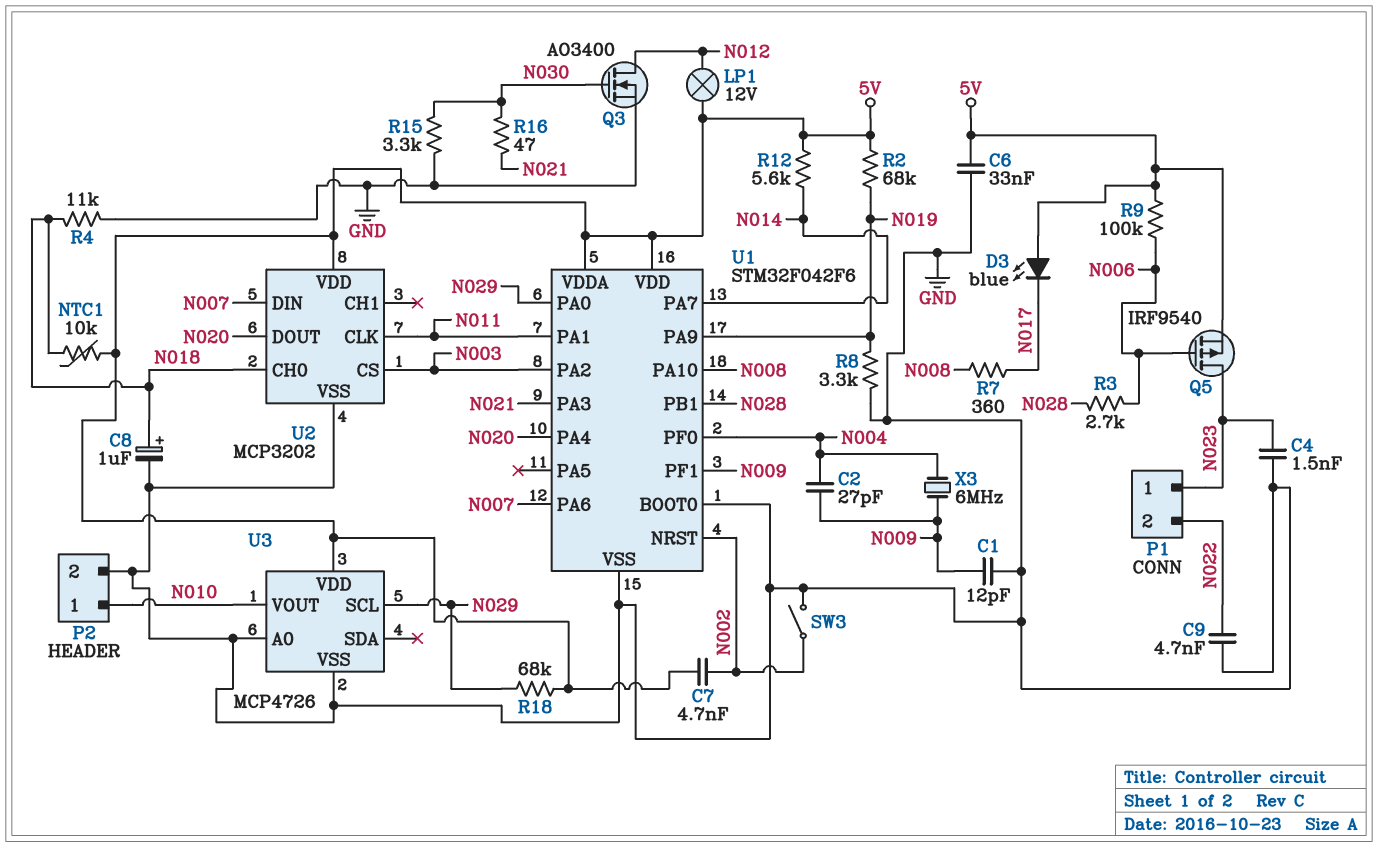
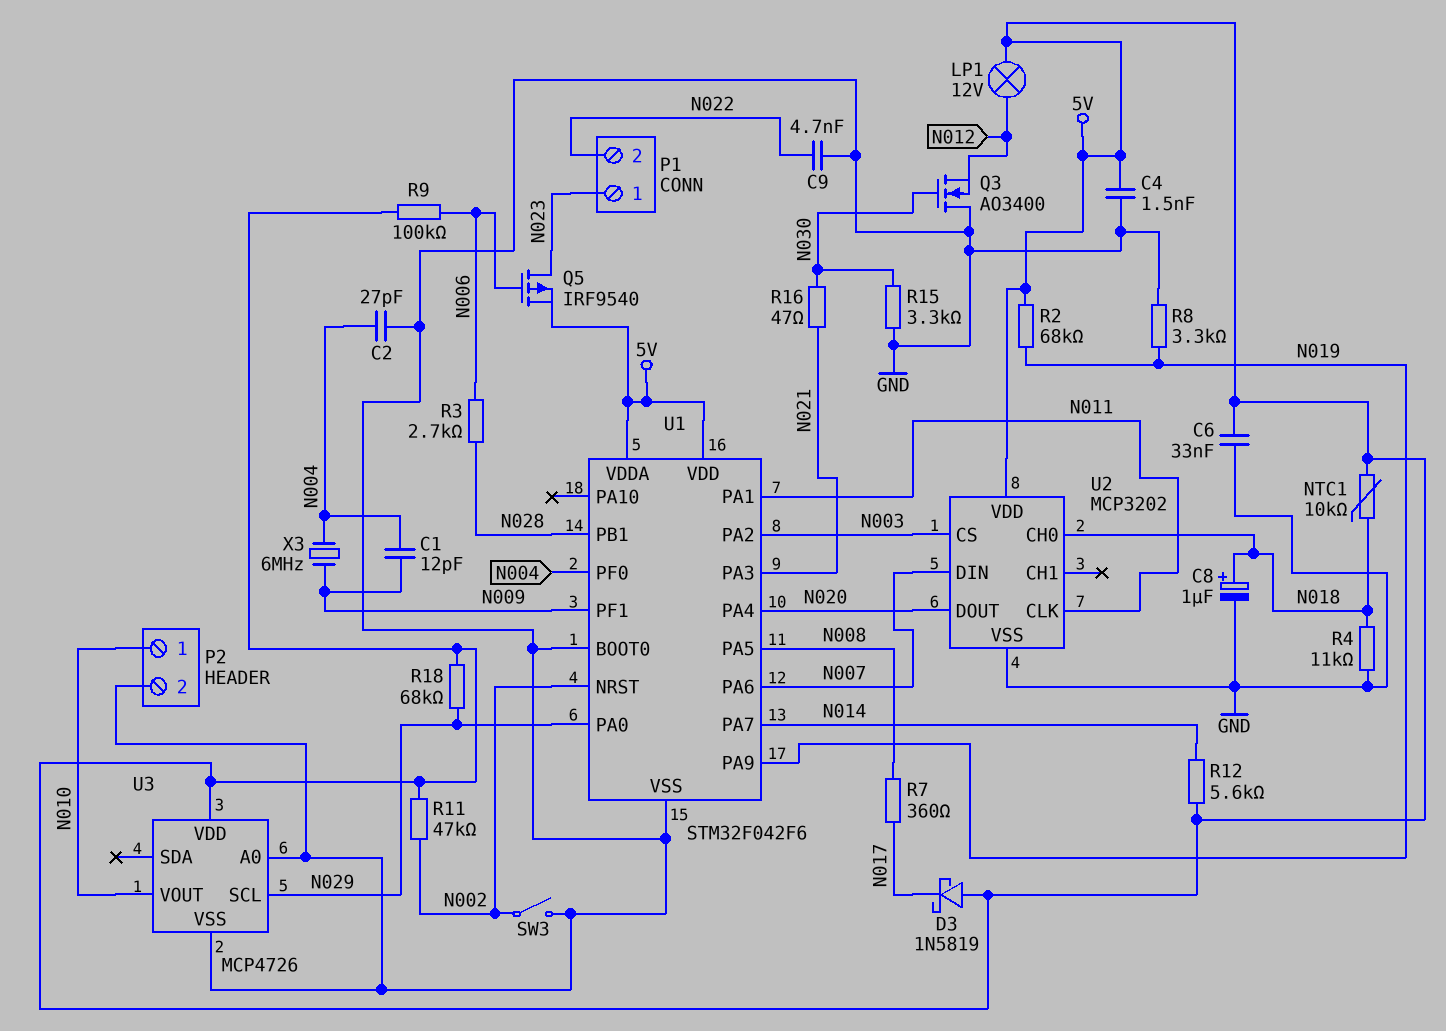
C1: 12pF (GND, N009) -> 12pF (N004, N009)
C2: 27pF (N004, N009) -> 27pF (GND, N004)
C4: 1.5nF (GND, N023) -> 1.5nF (5V, GND)
C7: 4.7nF (5V, N002) -> none
D3: LED blue (A 5V, K N017) -> schottky 1N5819 (A 5V, K N017)
Q3: NMOS AO3400 (G N030, D N012, S GND) -> NMOS AO3400 (G N030, D GND, S N012)
R11: none -> 47k (5V, N002)
U1 pin PA5: none -> N008
U1 pin PA10: N008 -> none

